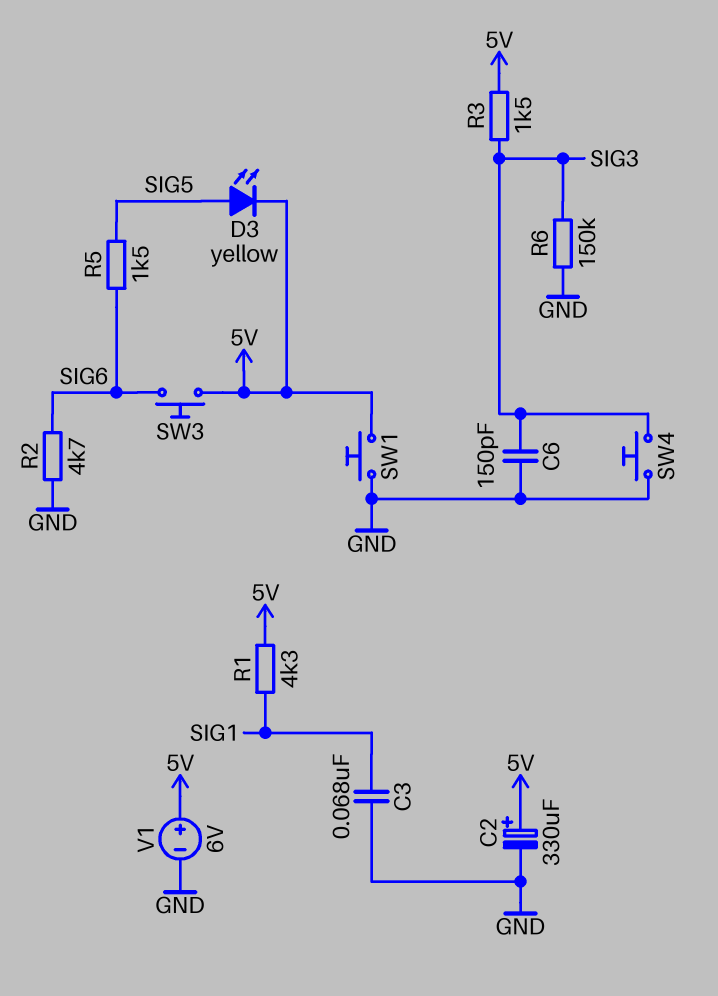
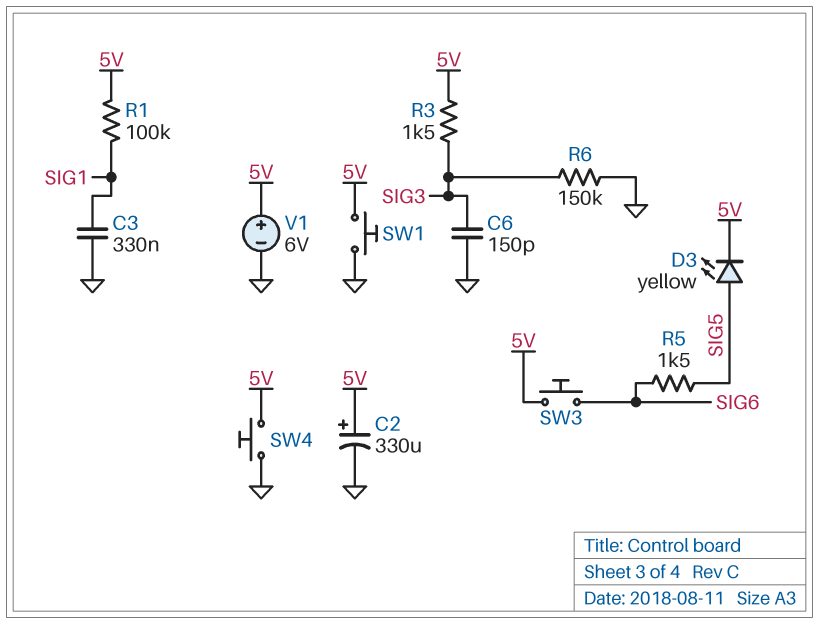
C3: 68nF (GND, SIG1) -> 330nF (GND, SIG1)
R1: 4.3k (5V, SIG1) -> 100k (5V, SIG1)
R2: 4.7k (GND, SIG6) -> none
SW4: button (GND, SIG3) -> button (5V, GND)

